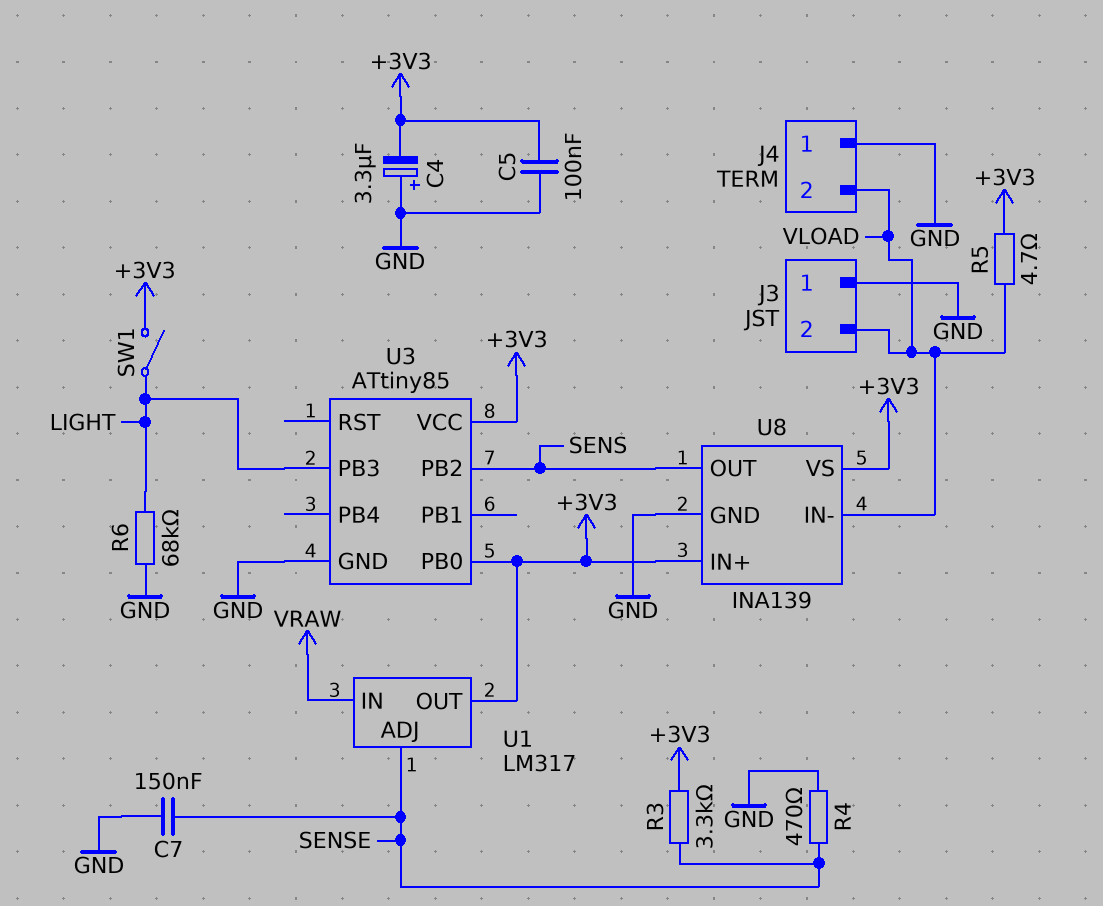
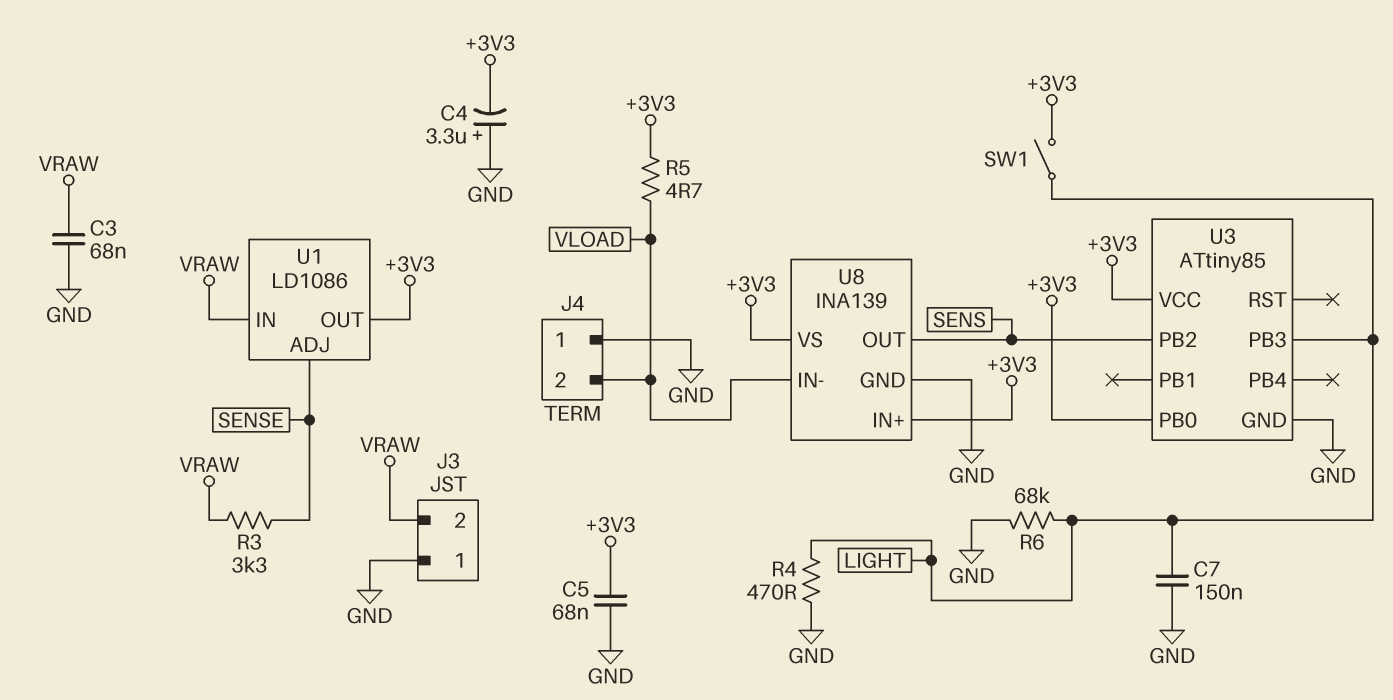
C3: none -> 68nF (GND, VRAW)
C5: 100nF (+3V3, GND) -> 68nF (+3V3, GND)
C7: 150nF (GND, SENSE) -> 150nF (GND, LIGHT)
J3 pin 2: VLOAD -> VRAW
R3: 3.3k (+3V3, SENSE) -> 3.3k (SENSE, VRAW)
R4: 470 (GND, SENSE) -> 470 (GND, LIGHT)
U1: LM317 -> LD1086

